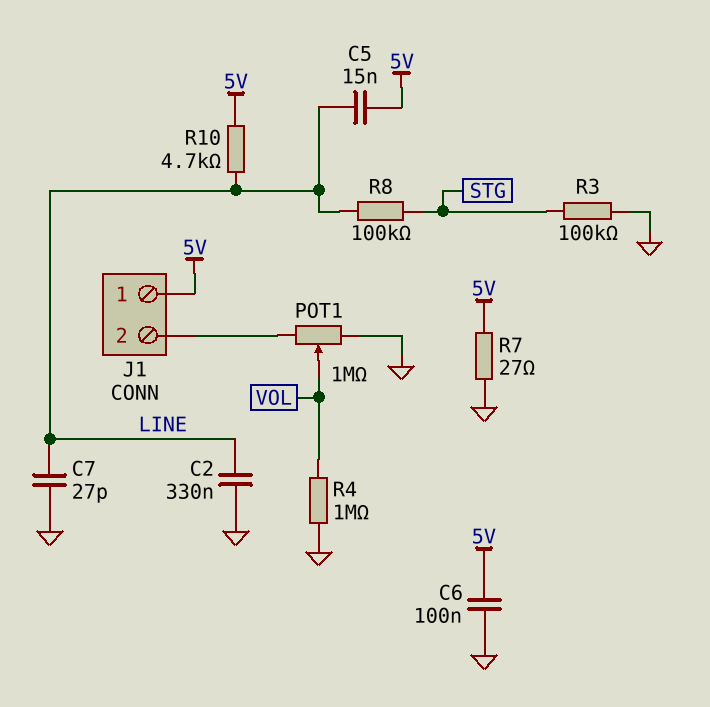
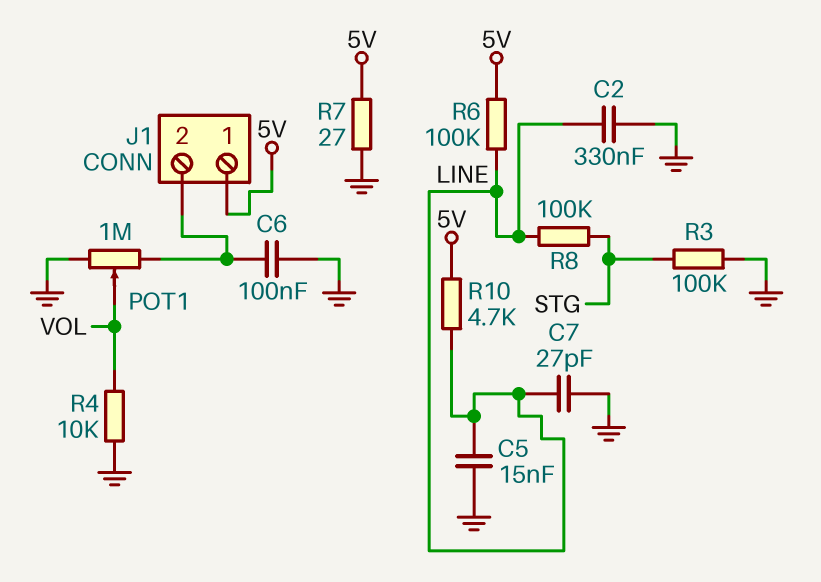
C5: 15nF (5V, LINE) -> 15nF (GND, LINE)
C6: 100nF (5V, GND) -> 100nF (GND, J1/2)
R4: 1M (GND, VOL) -> 10k (GND, VOL)
R6: none -> 100k (5V, LINE)

